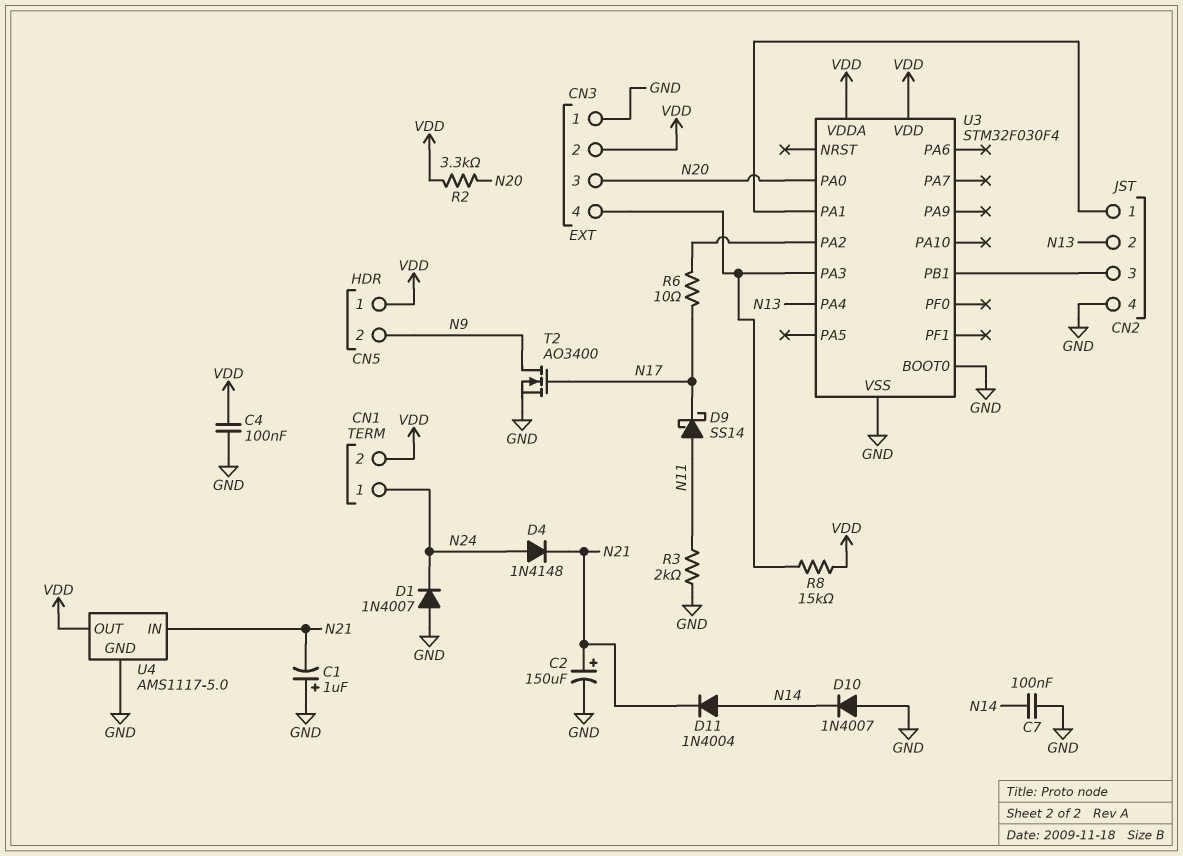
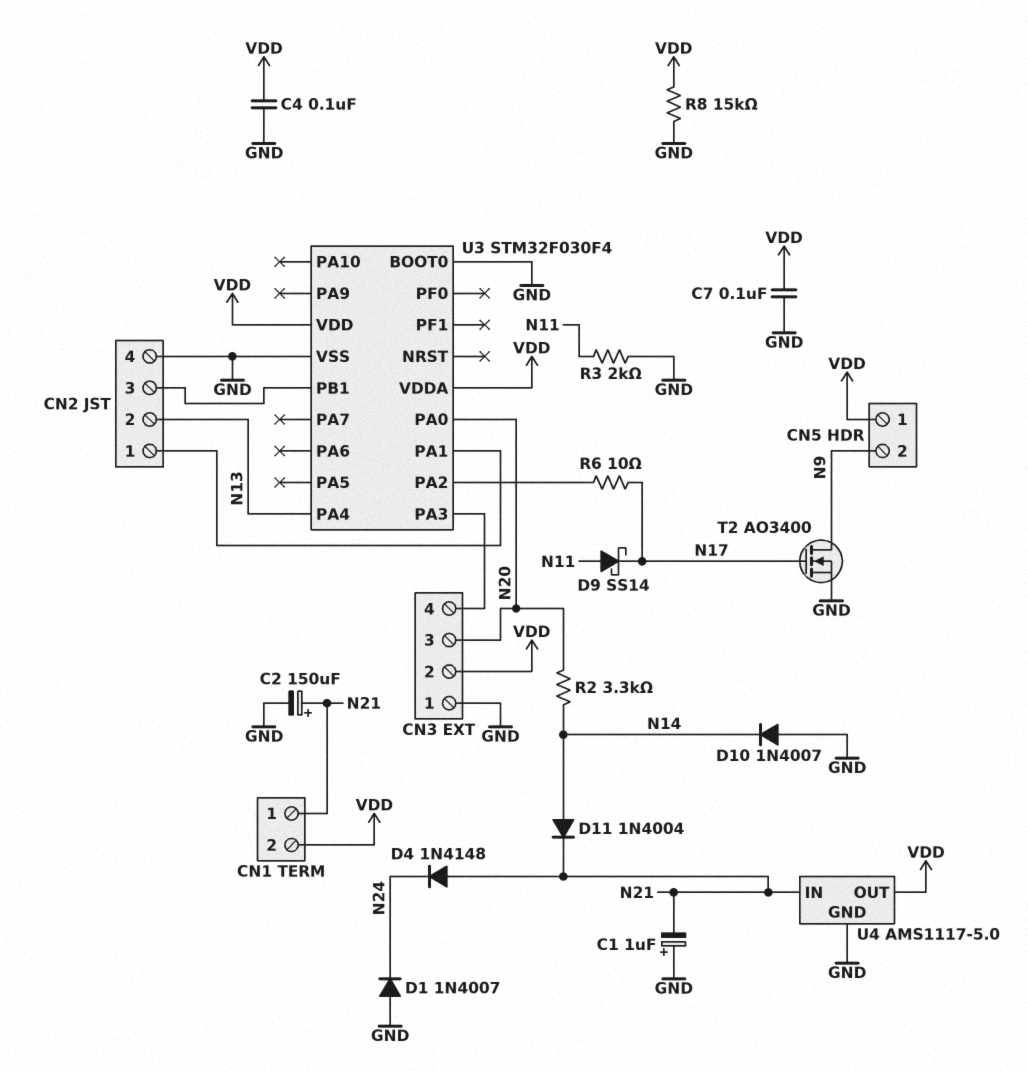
C7: 100nF (GND, N14) -> 100nF (GND, VDD)
CN1 pin 1: N24 -> N21
D4: diode 1N4148 (A N24, K N21) -> diode 1N4148 (A N21, K N24)
R2: 3.3k (N20, VDD) -> 3.3k (N14, N20)
R8: 15k (CN3/4, VDD) -> 15k (GND, VDD)

